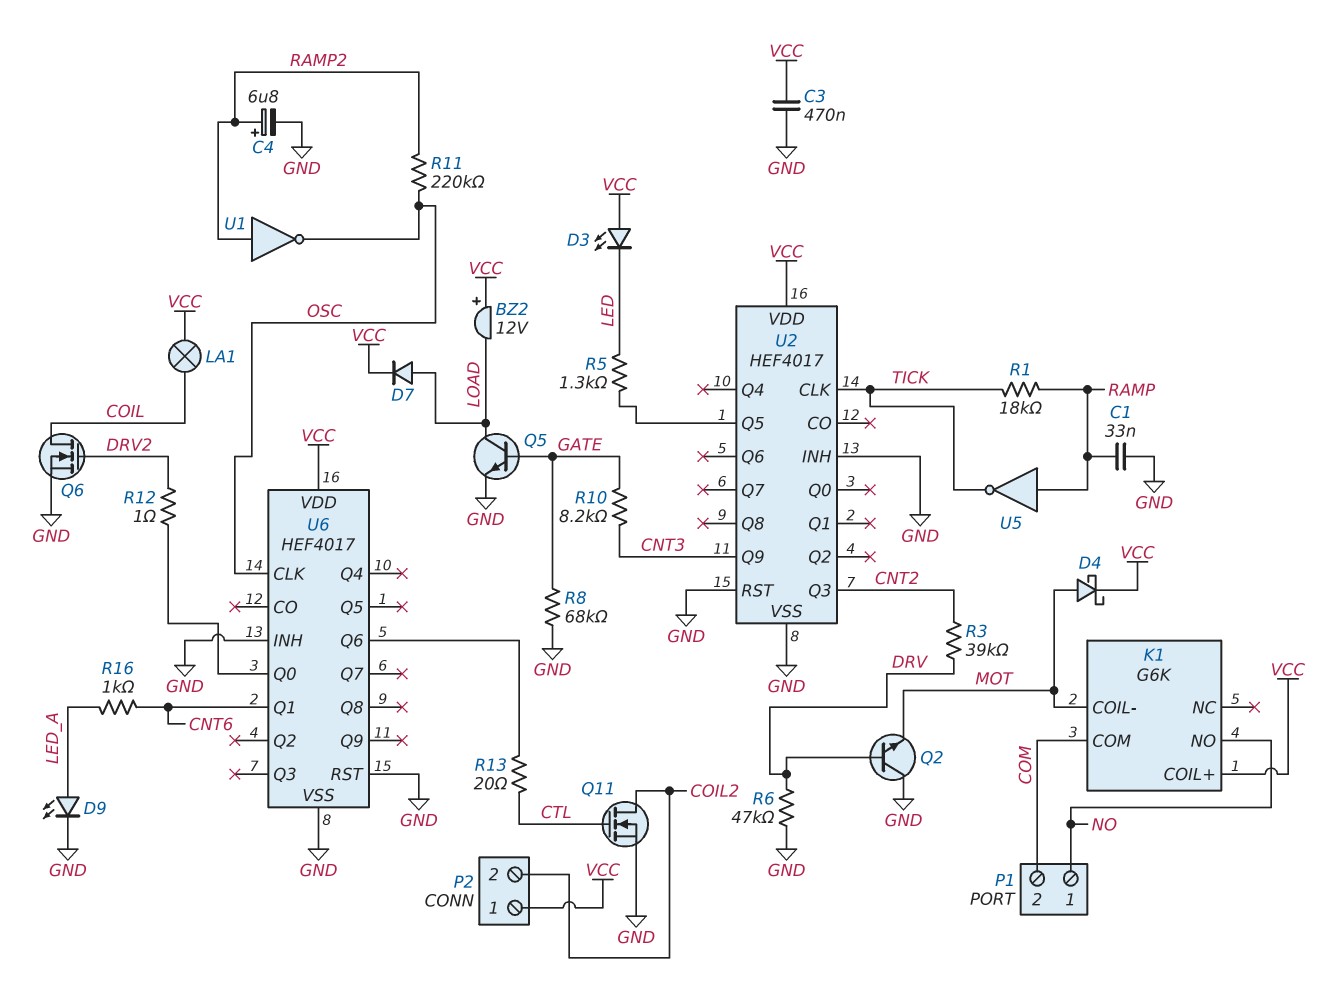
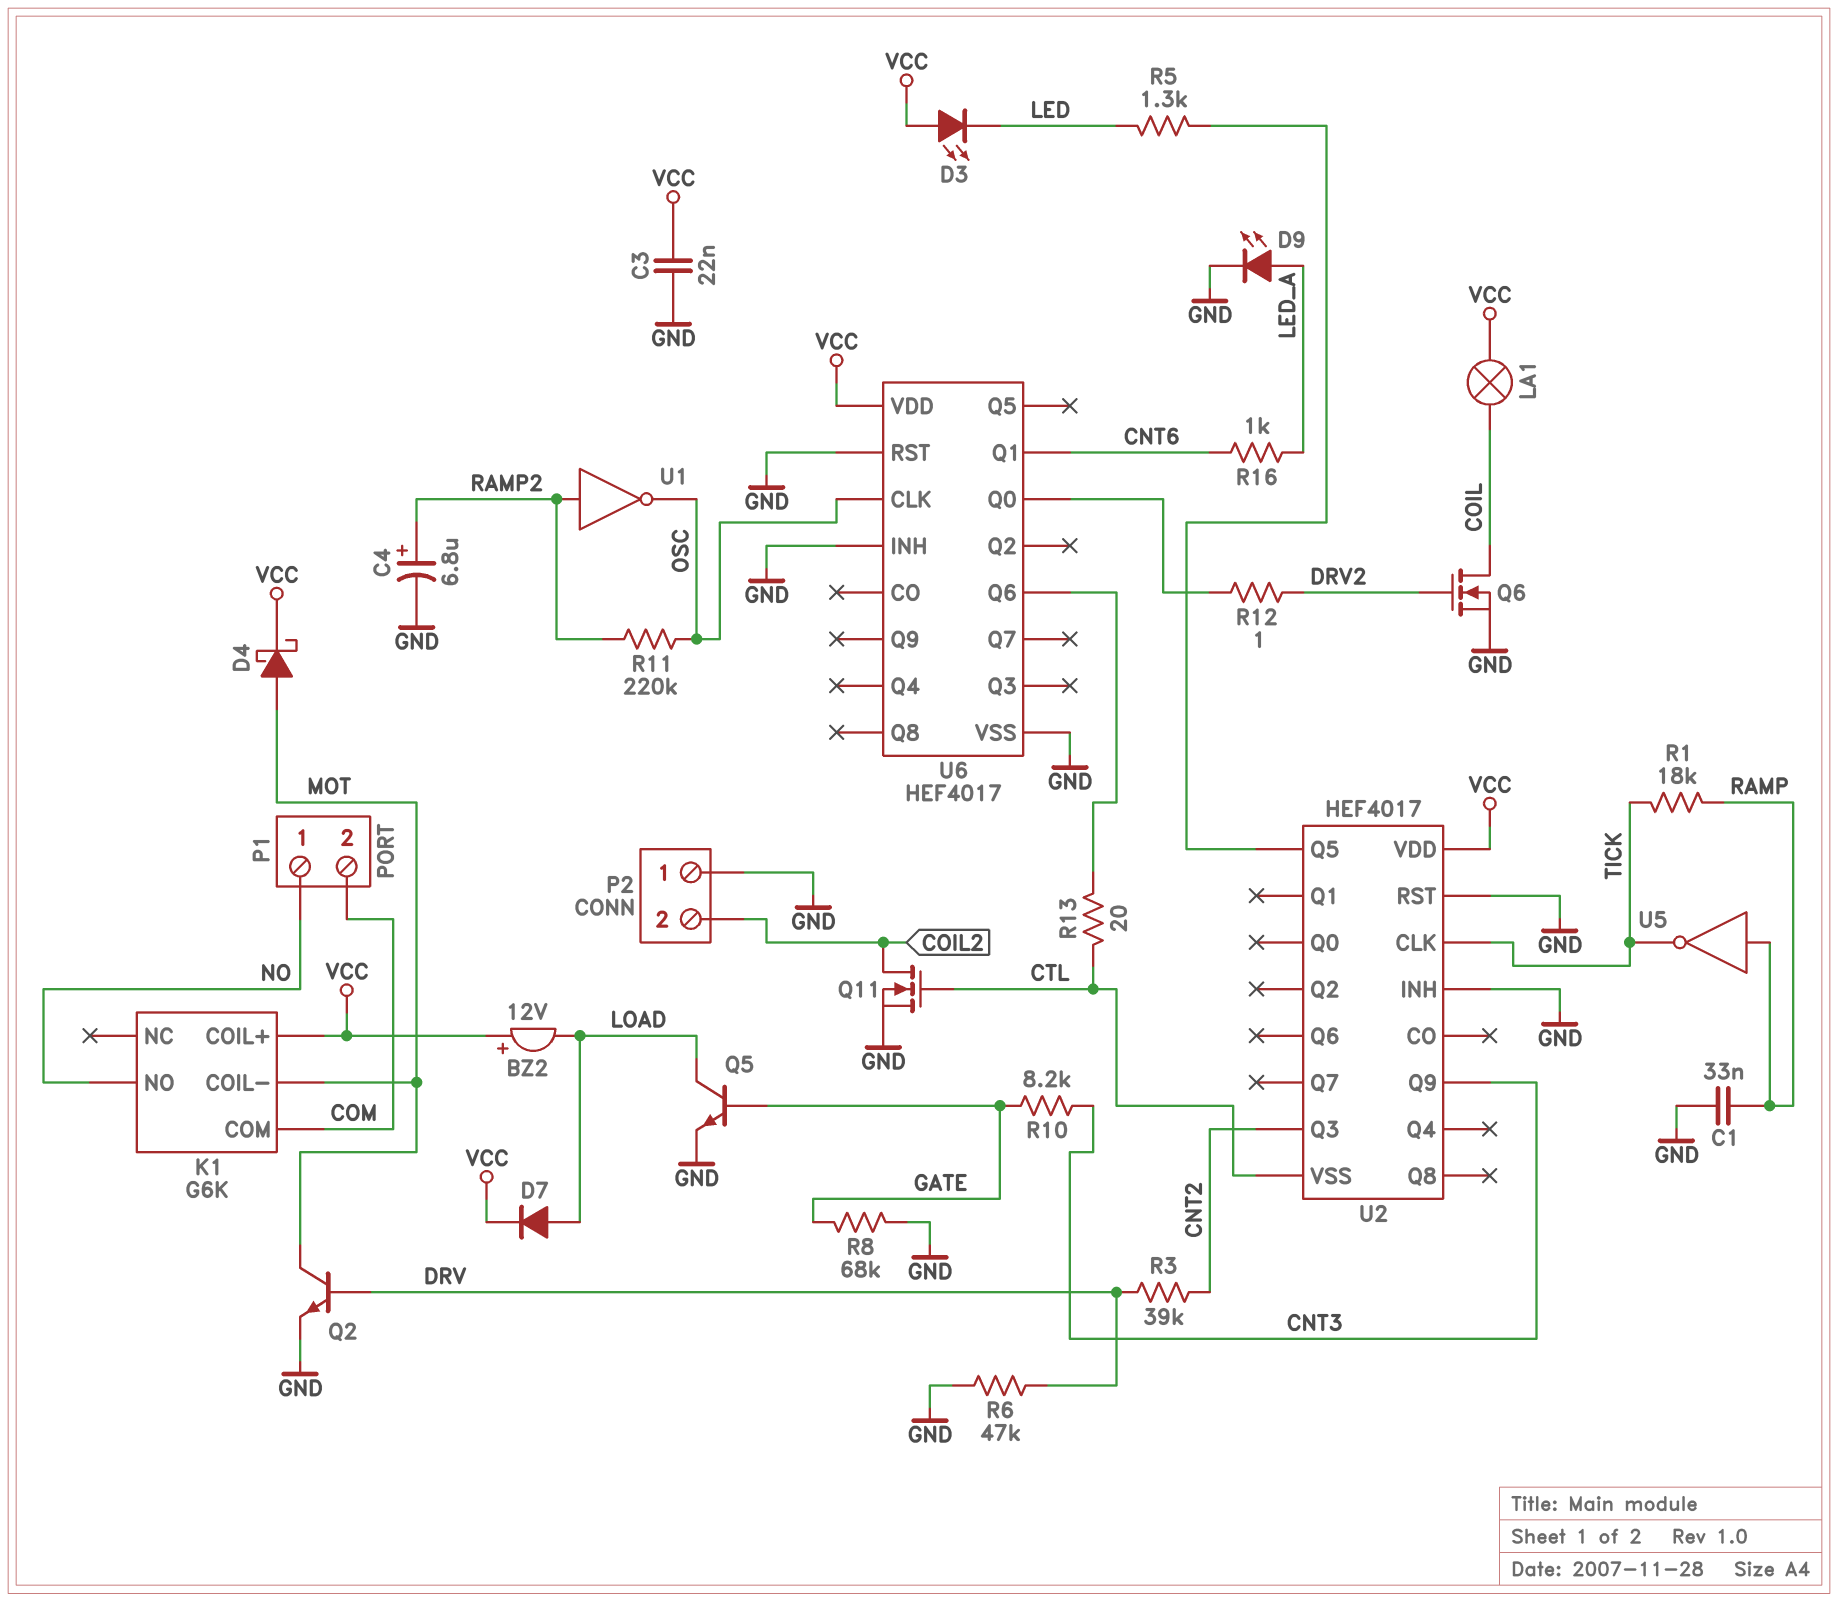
C3: 470nF (GND, VCC) -> 22nF (GND, VCC)
P2 pin 1: VCC -> GND
Q2: NPN (B DRV, C GND, E MOT) -> NPN (B DRV, C MOT, E GND)
U2 pin VSS: GND -> CTL

